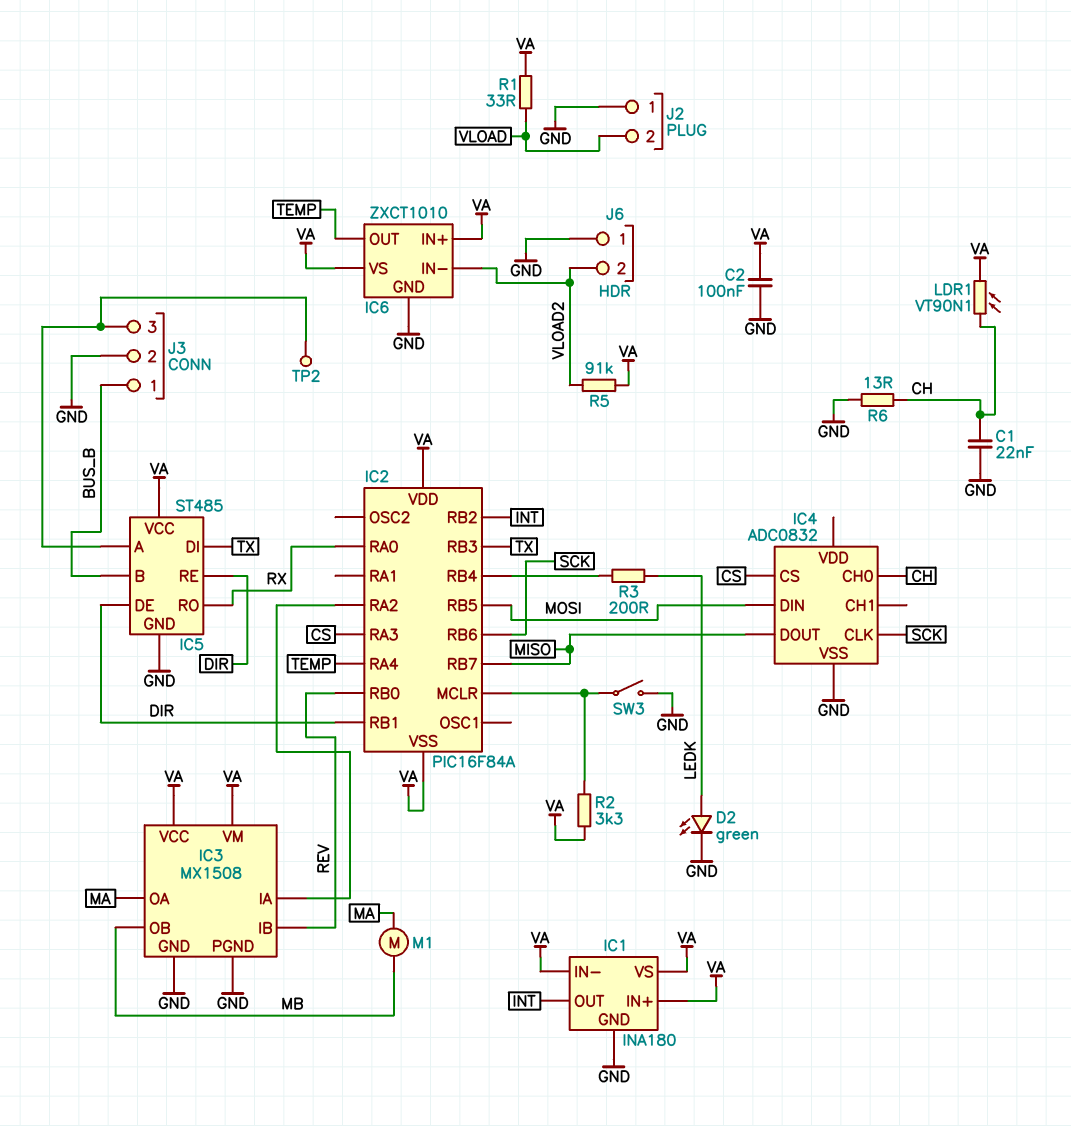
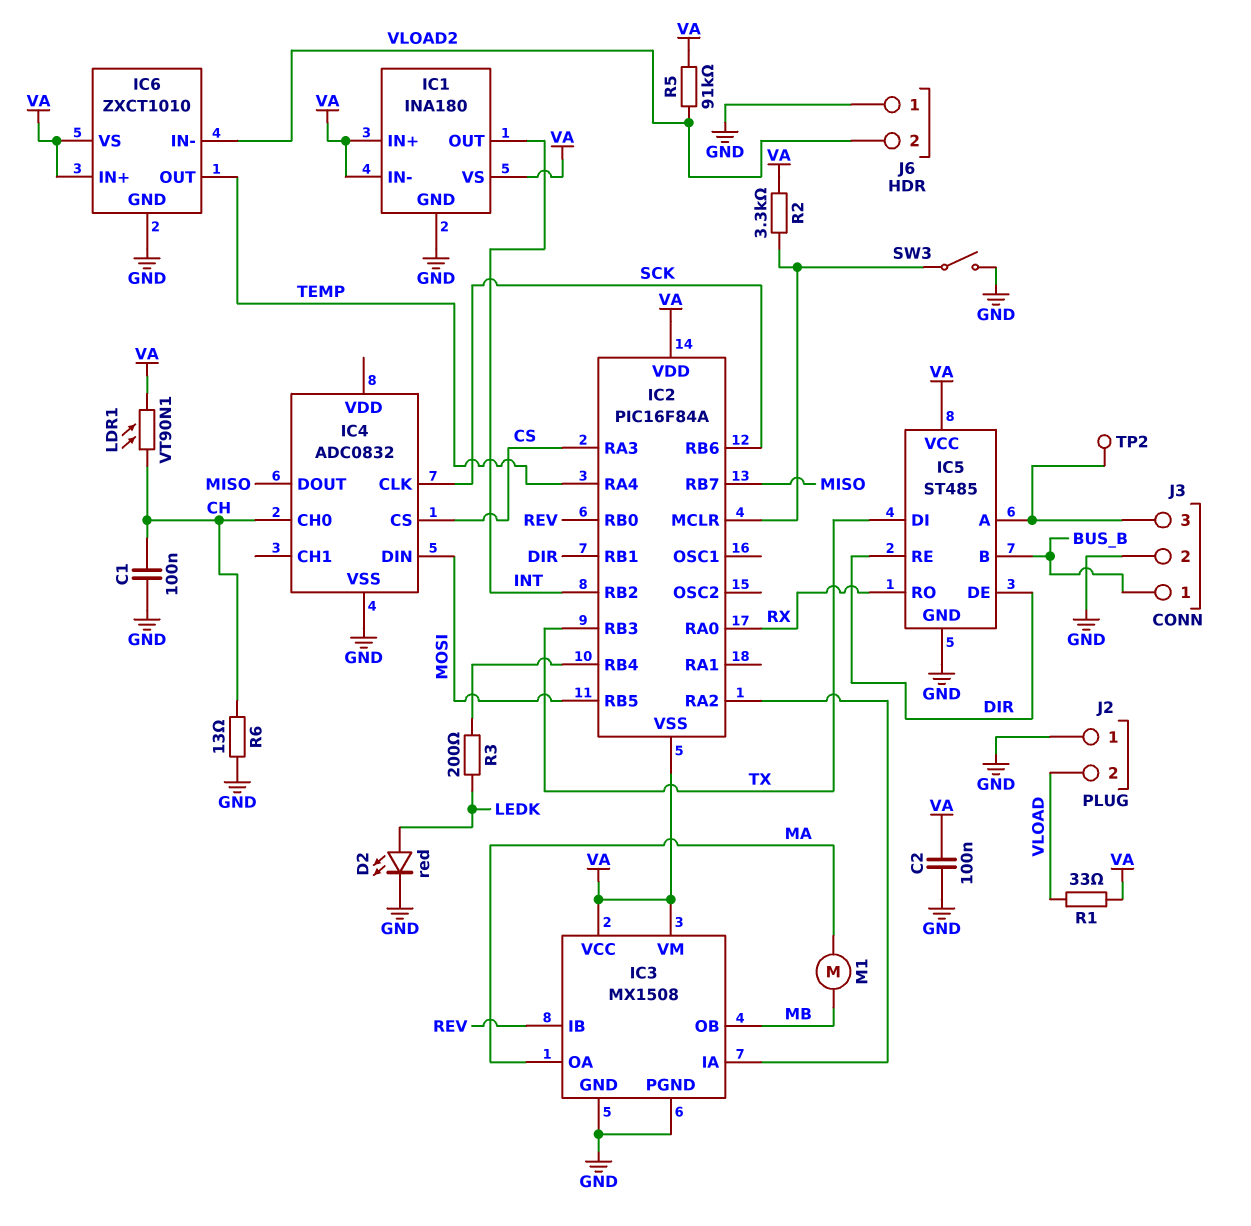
C1: 22nF (CH, GND) -> 100nF (CH, GND)
D2: LED green (A LEDK, K GND) -> LED red (A LEDK, K GND)

